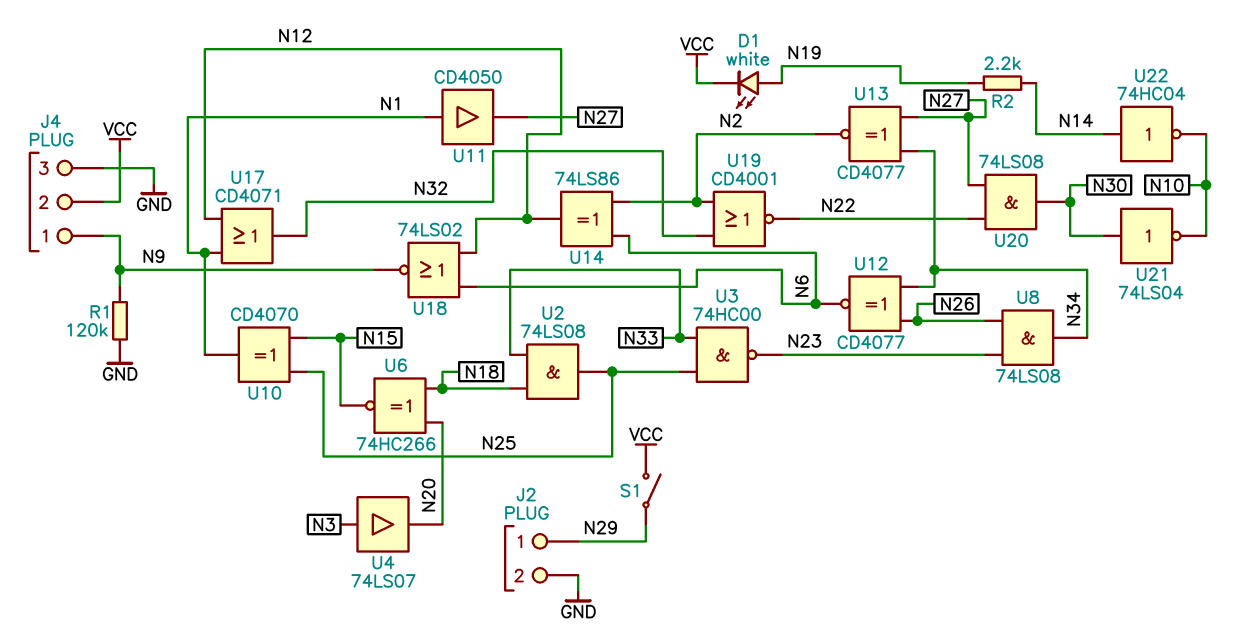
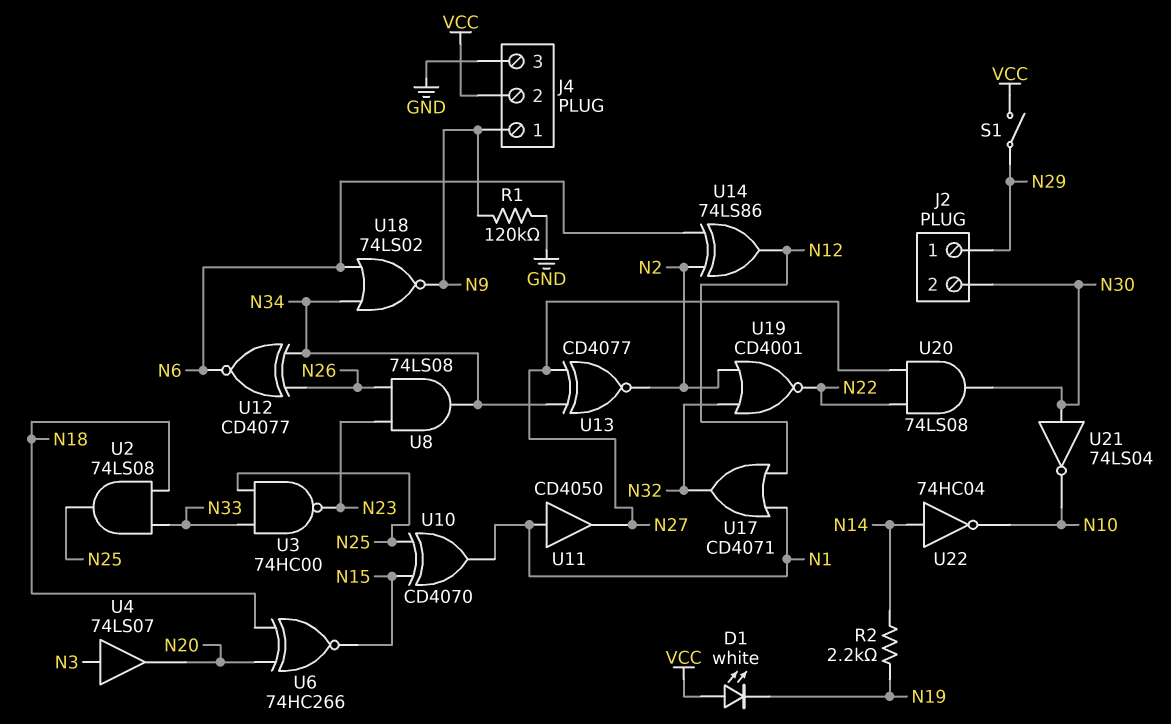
D1: LED white (A N19, K VCC) -> LED white (A VCC, K N19)
J2 pin 2: GND -> N30
U18: NOR 74LS02 (in N6, in N12, out N9) -> NOR 74LS02 (in N6, in N34, out N9)

